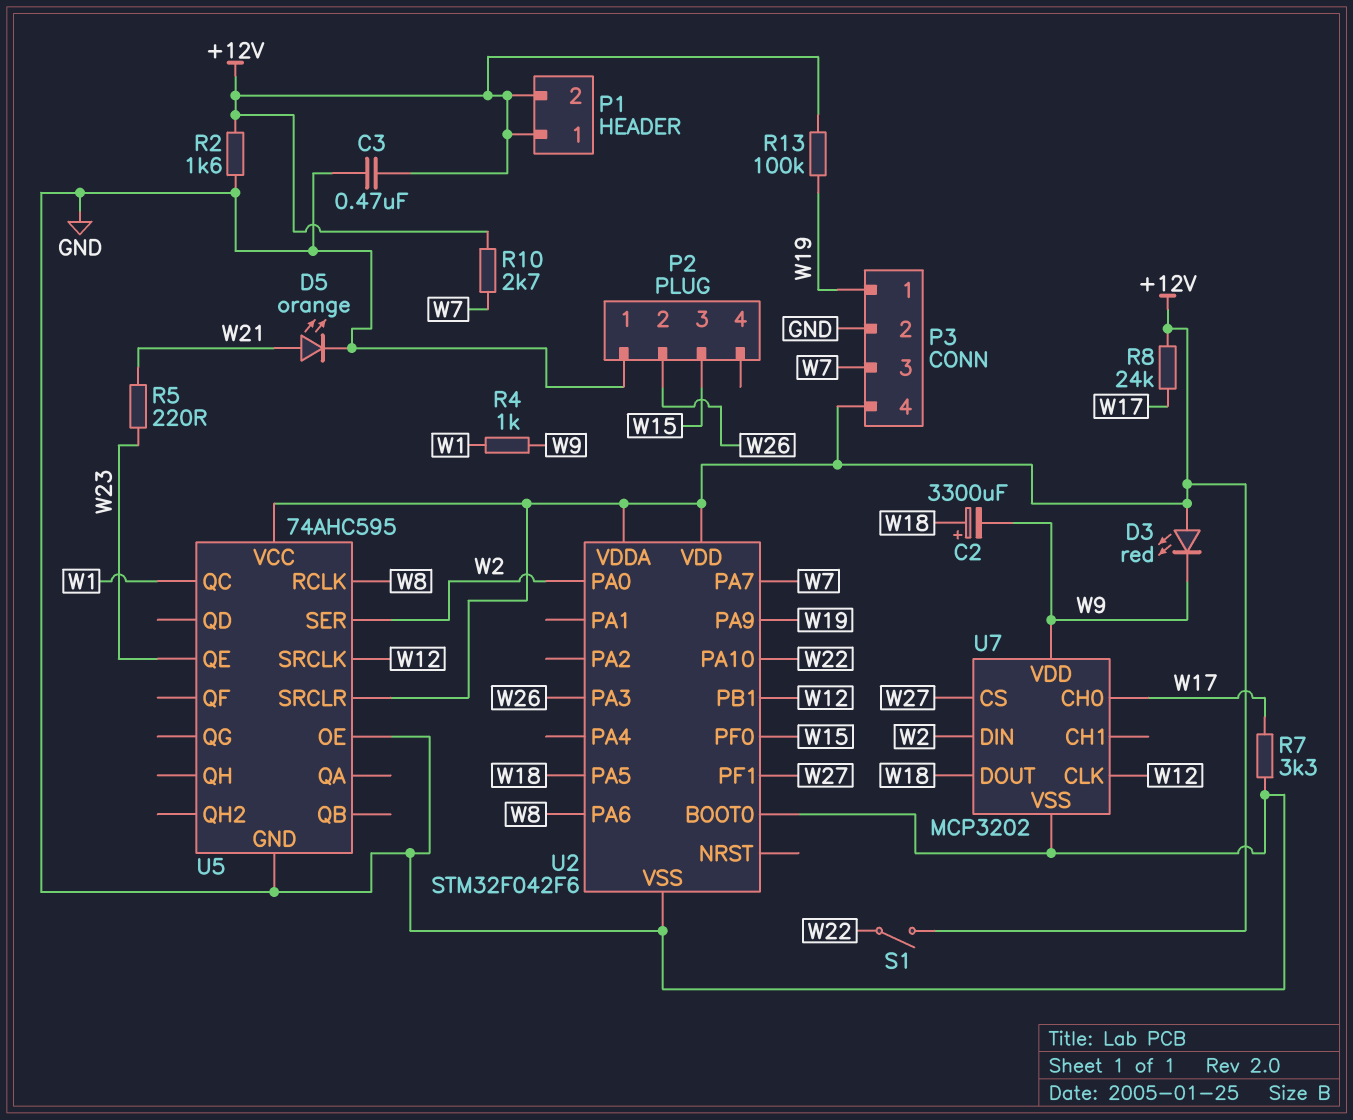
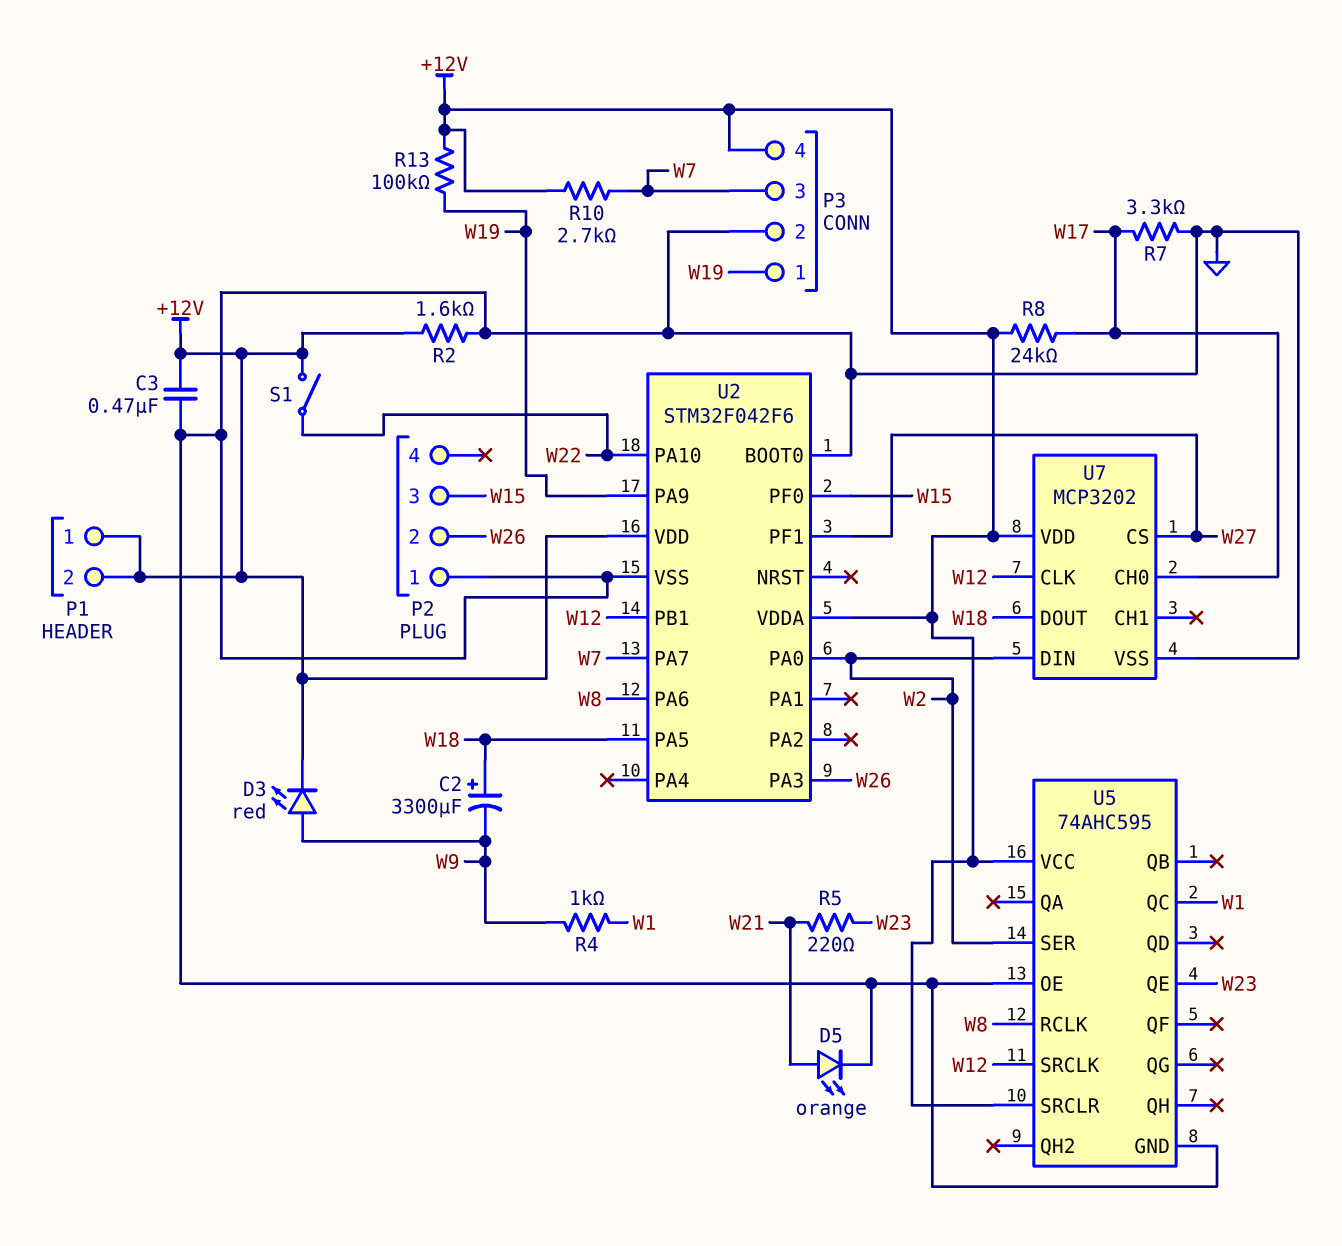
D3: LED red (A +12V, K W9) -> LED red (A W9, K +12V)
U7 pin VDD: W9 -> +12V

